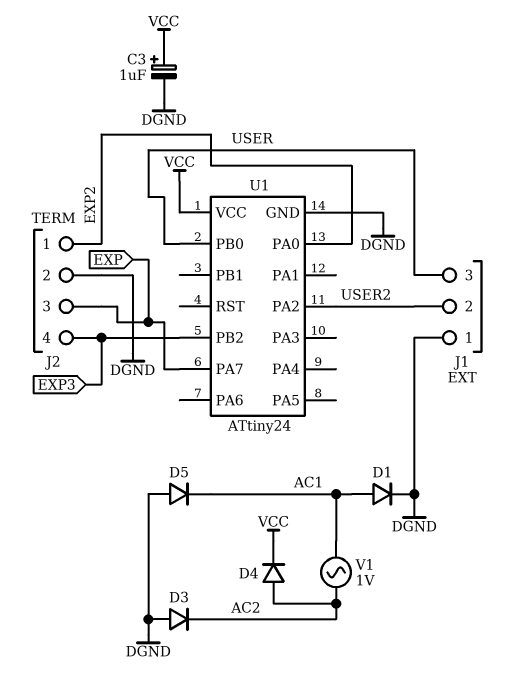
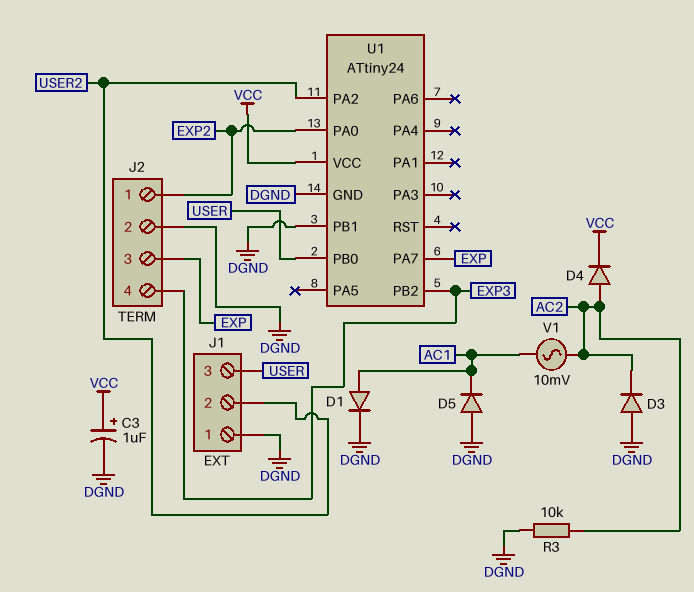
R3: none -> 10k (AC2, DGND)
U1 pin PB1: none -> DGND
V1: AC 1V (AC1, AC2) -> AC 10mV (AC1, AC2)

